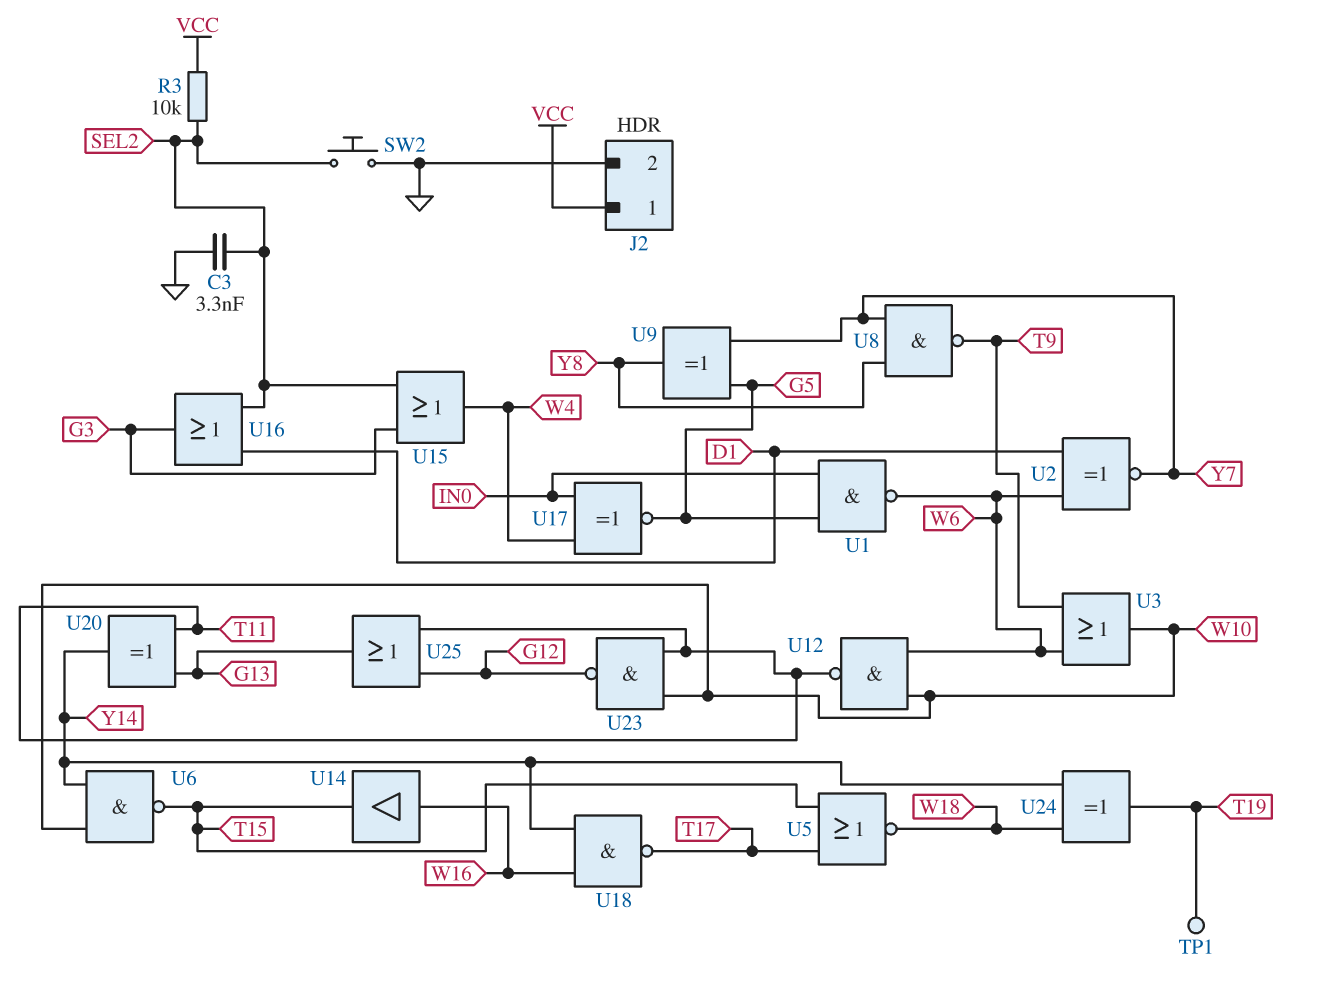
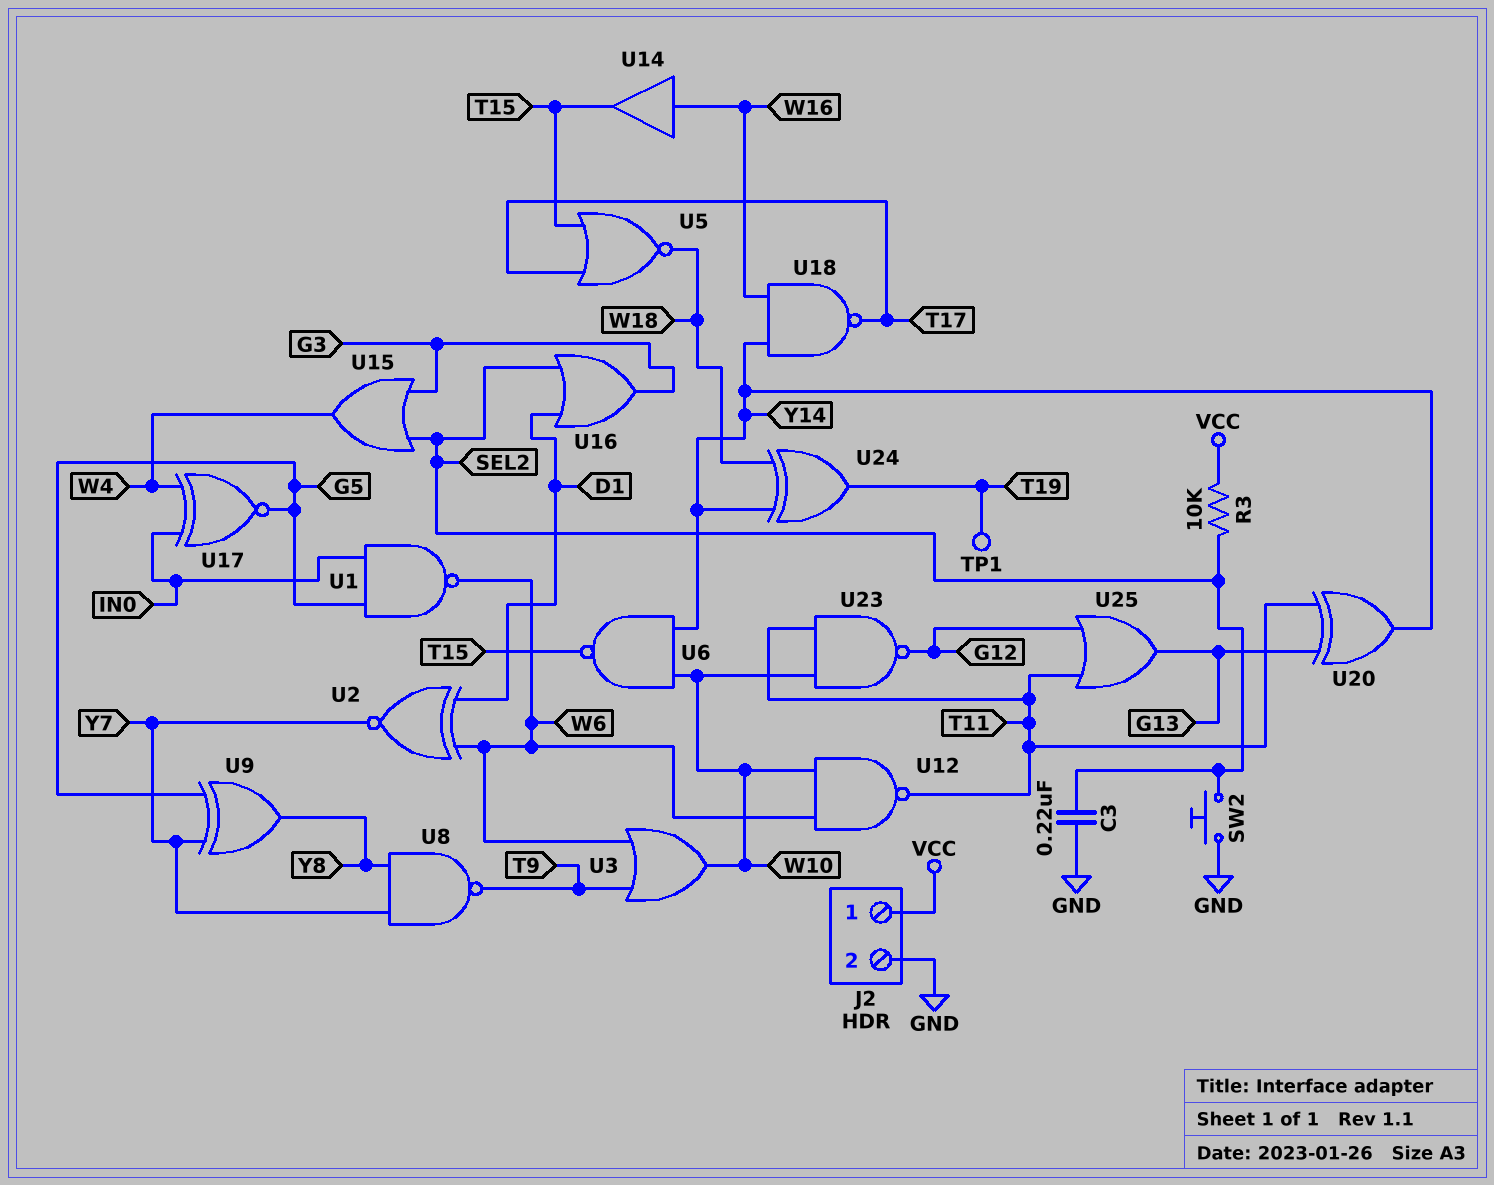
C3: 3.3nF (GND, SEL2) -> 220nF (GND, SEL2)

